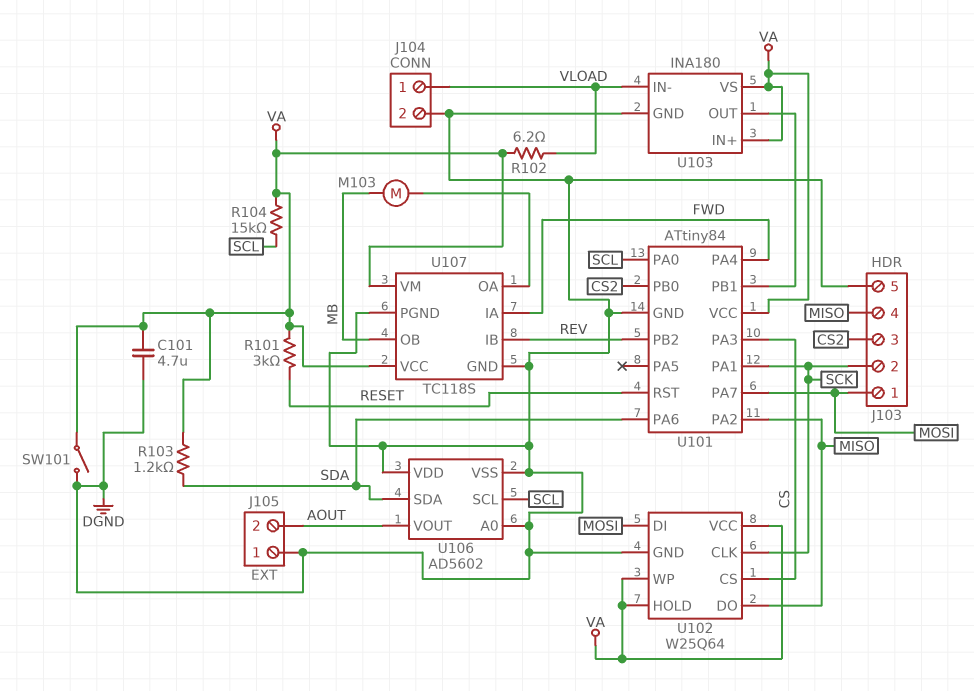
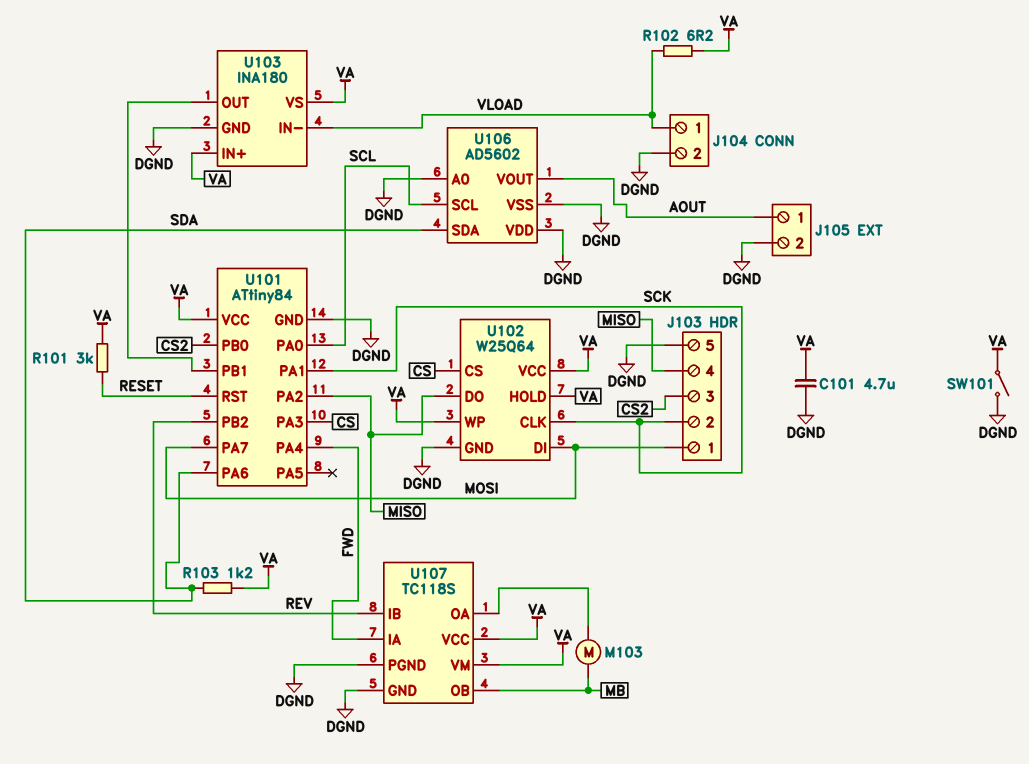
J105 pin 1: DGND -> AOUT
J105 pin 2: AOUT -> DGND
R104: 15k (SCL, VA) -> none

